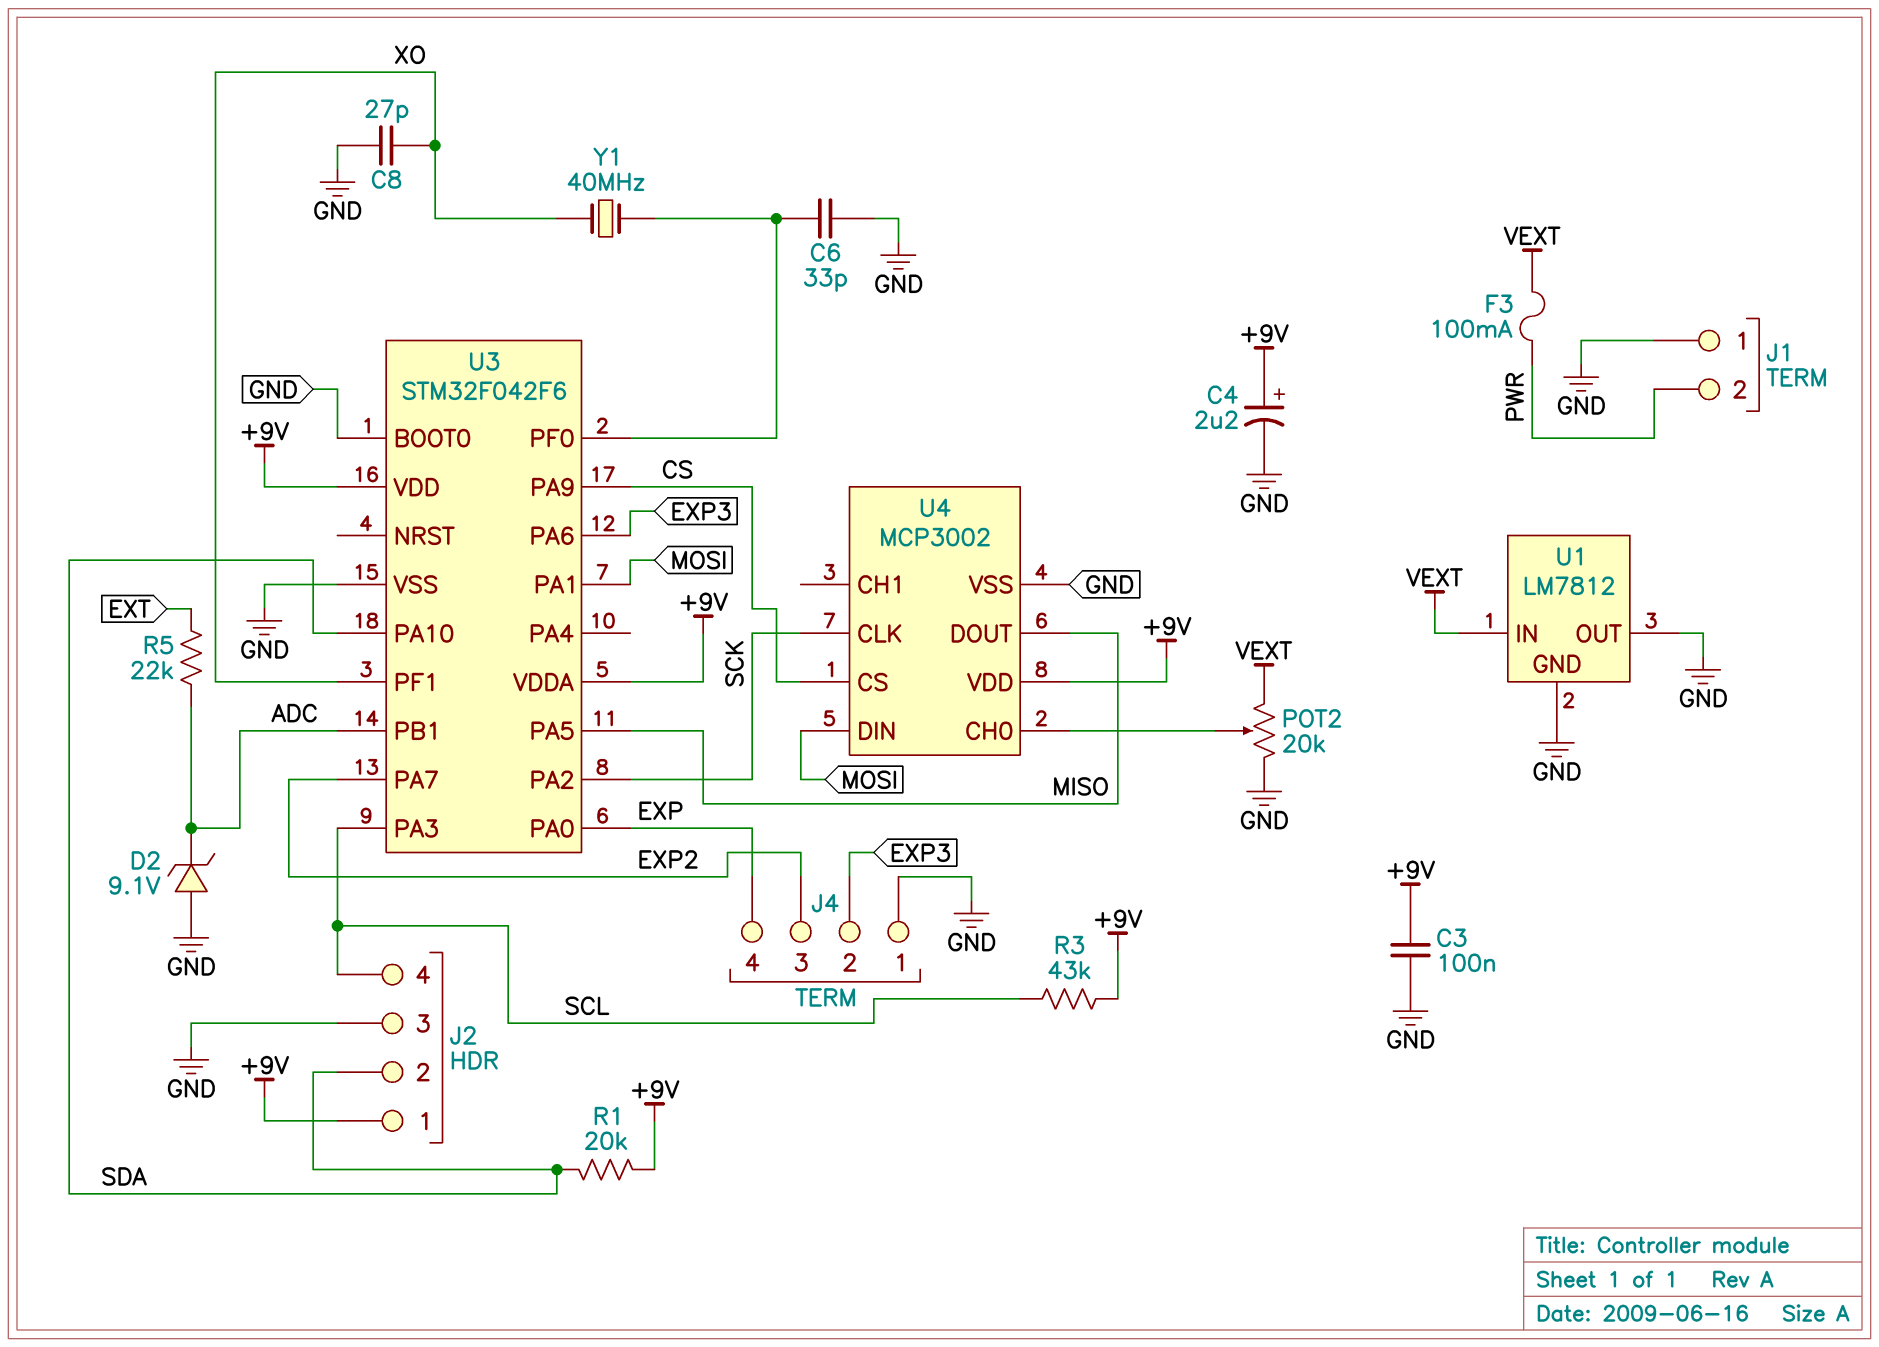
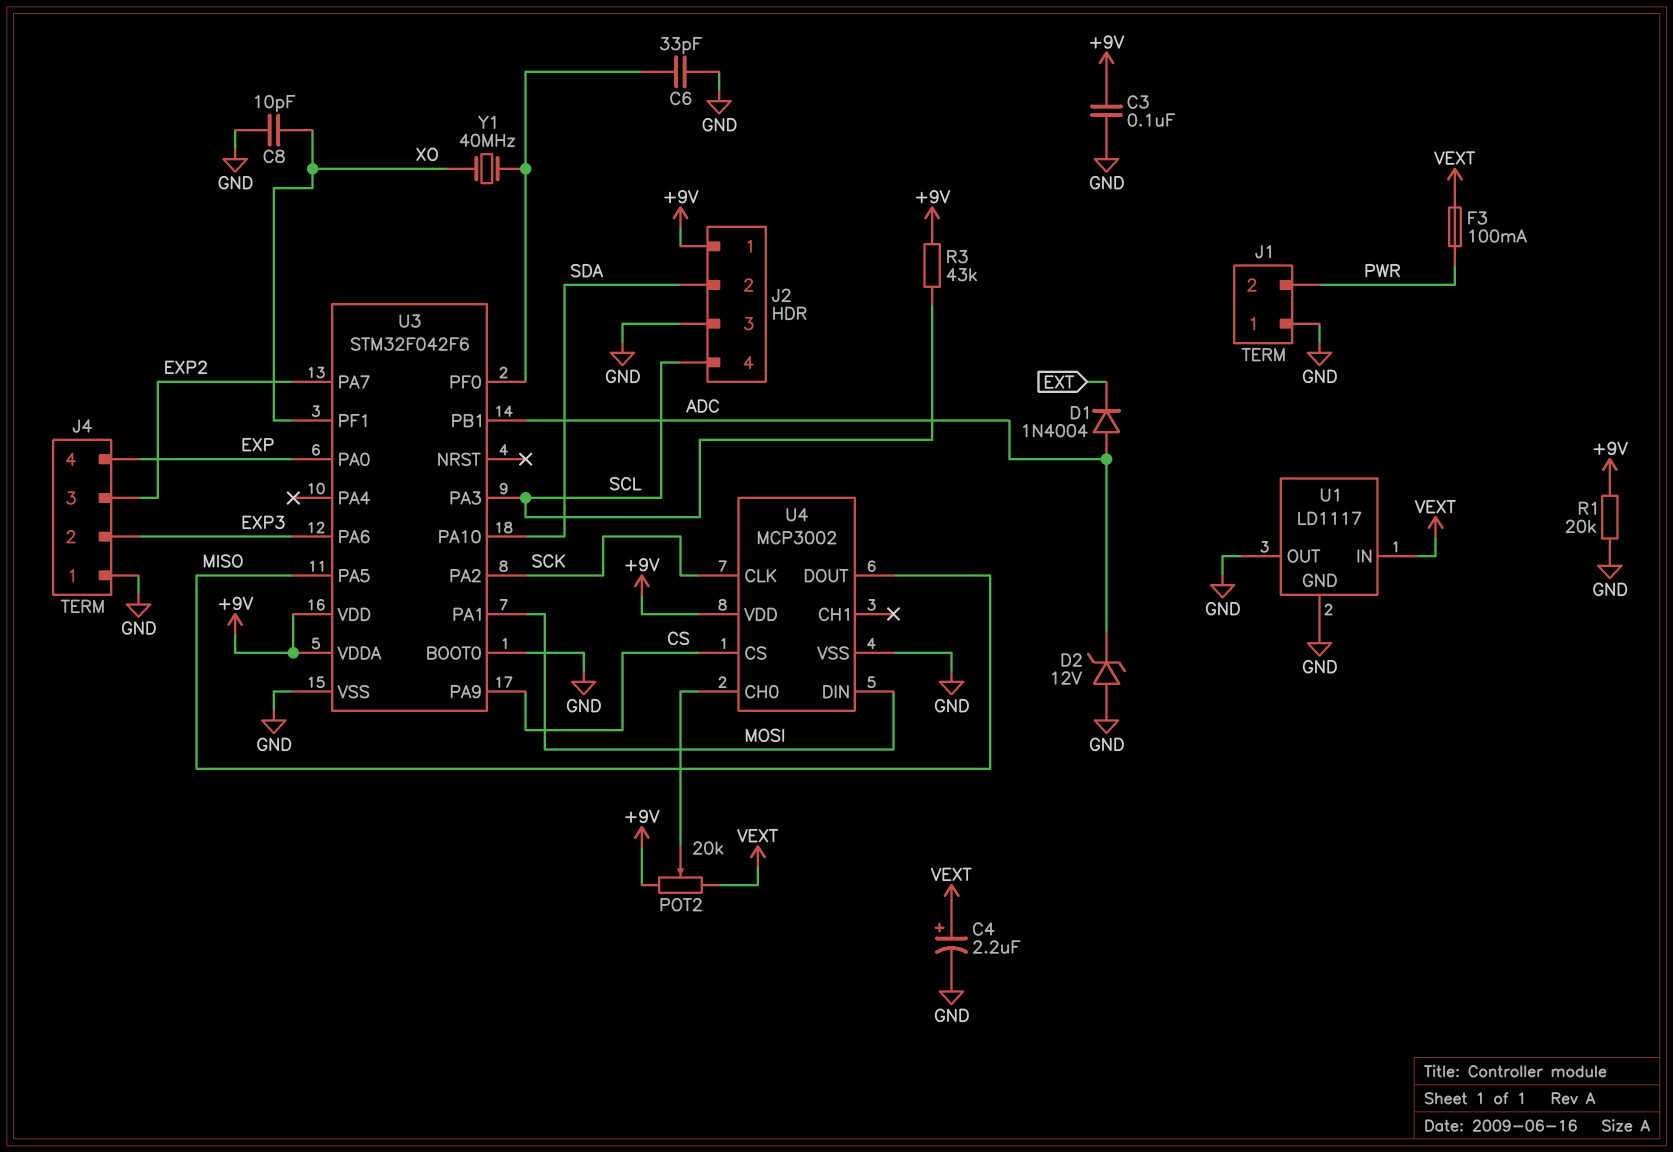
C4: 2.2uF (plus +9V, minus GND) -> 2.2uF (plus VEXT, minus GND)
C8: 27pF (GND, XO) -> 10pF (GND, XO)
D1: none -> diode 1N4004 (A ADC, K EXT)
D2: zener 9.1V (A GND, K ADC) -> zener 12V (A GND, K ADC)
POT2: 20k (GND, VEXT, wiper U4/CH0) -> 20k (+9V, VEXT, wiper U4/CH0)
R1: 20k (+9V, SDA) -> 20k (+9V, GND)
R5: 22k (ADC, EXT) -> none
U1: LM7812 -> LD1117

